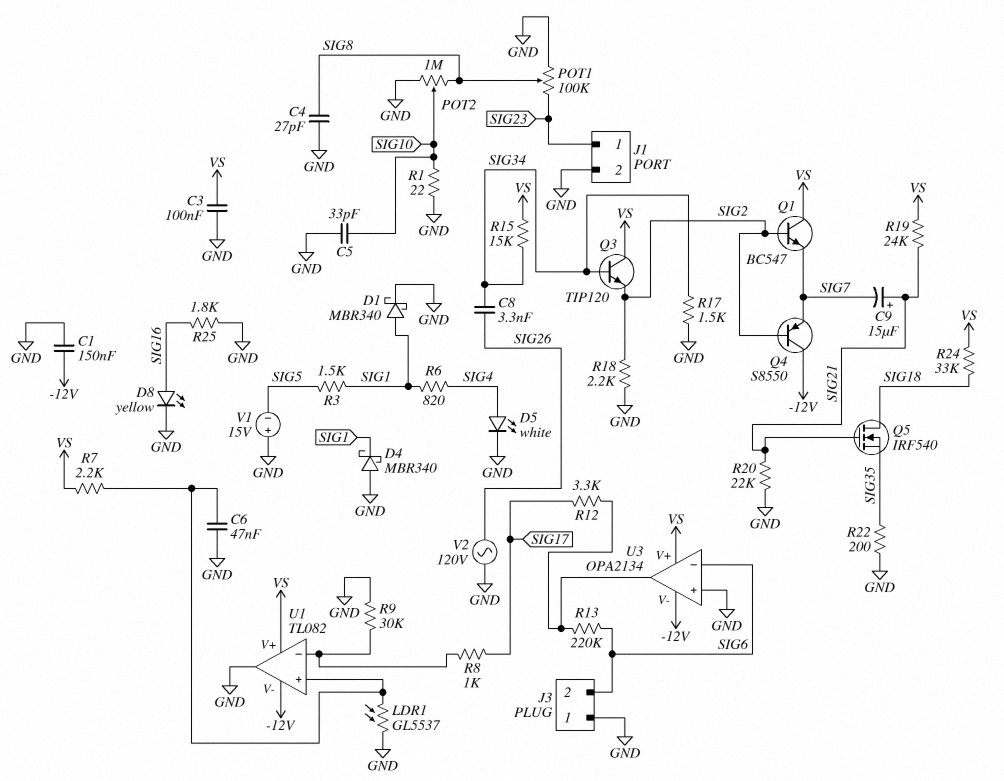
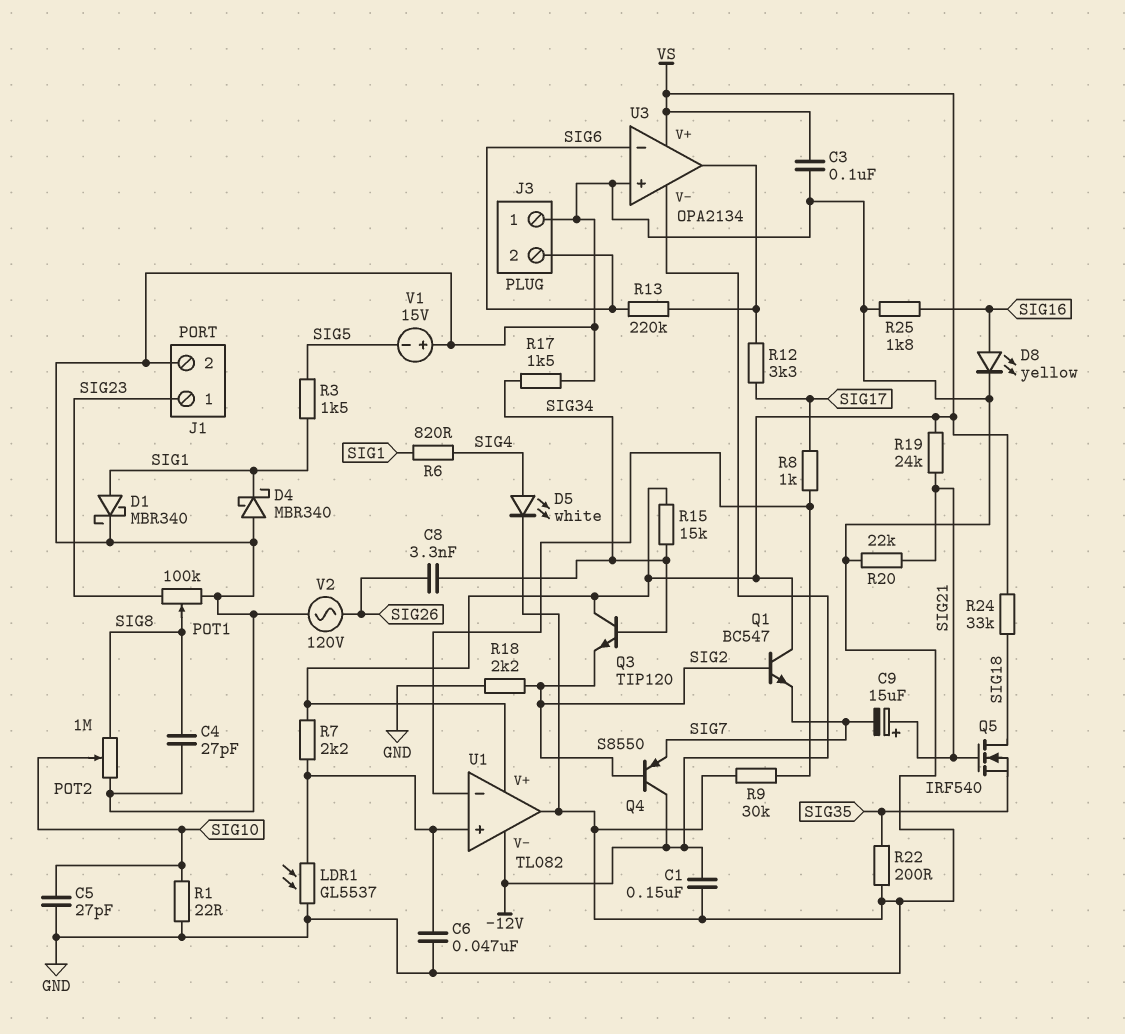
C5: 33pF (GND, SIG10) -> 27pF (GND, SIG10)

